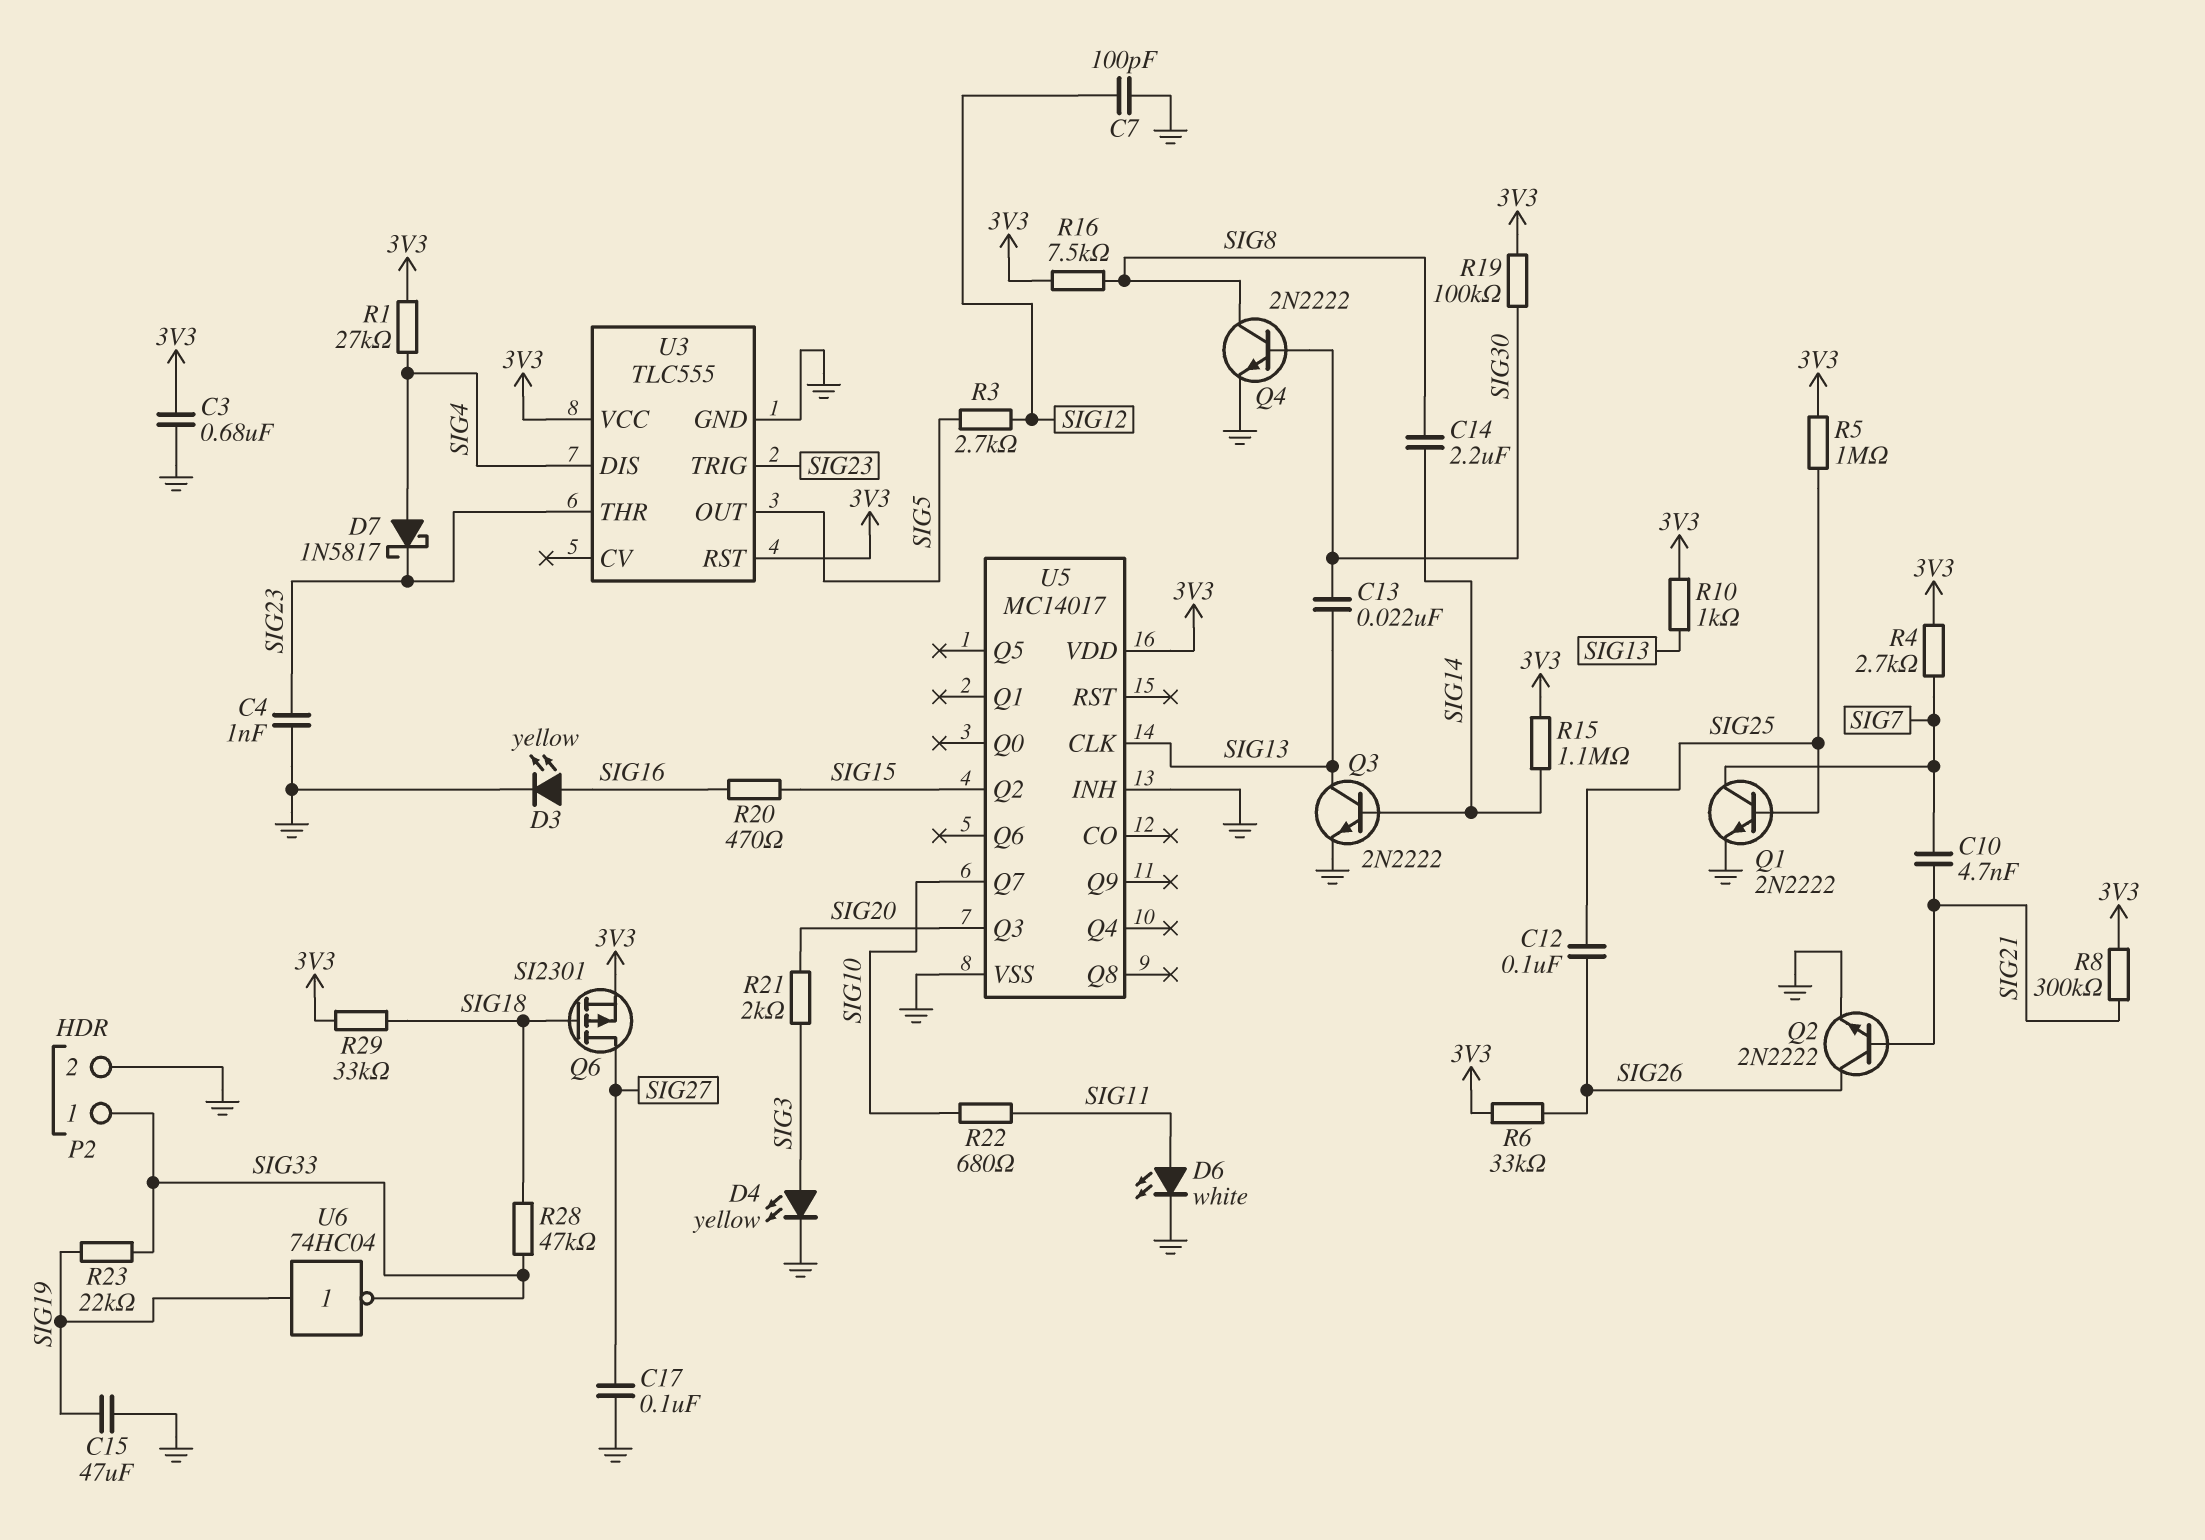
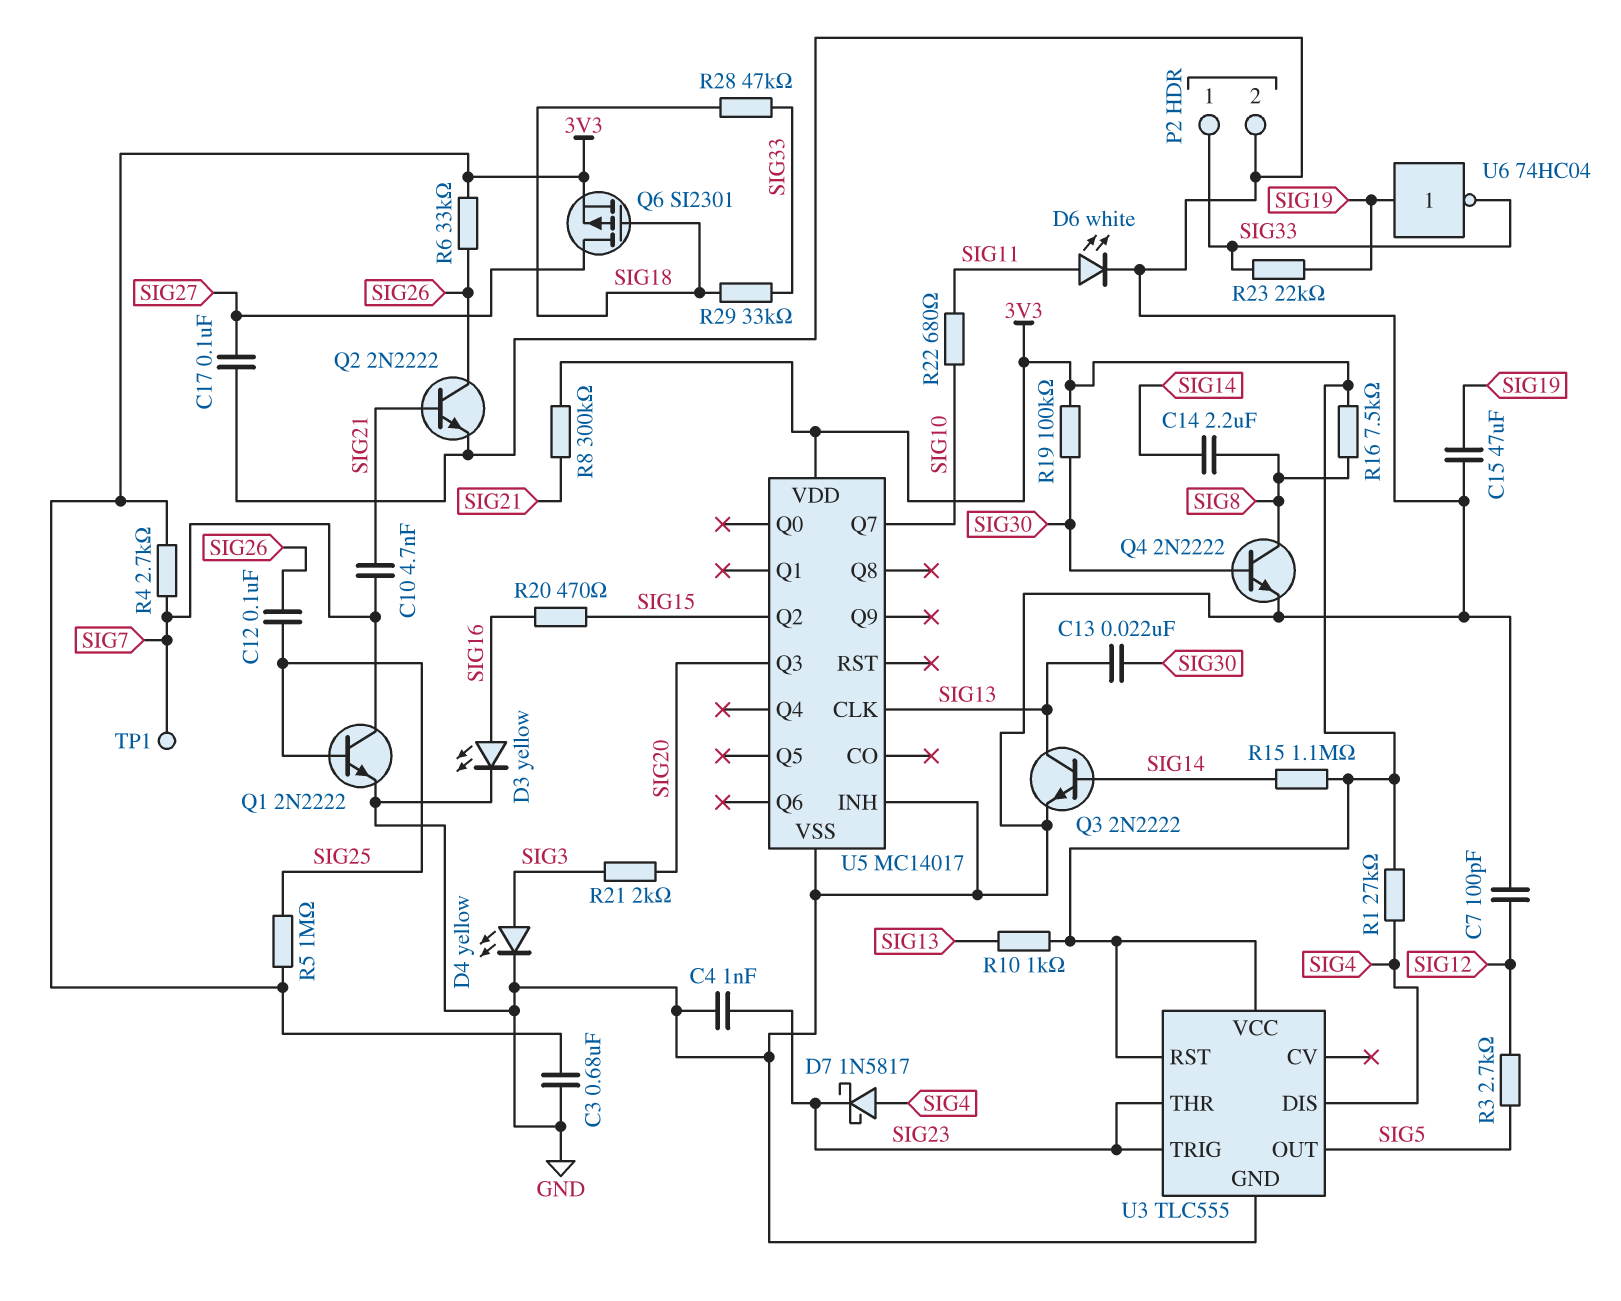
R29: 33k (3V3, SIG18) -> 33k (SIG18, SIG33)
TP1: none -> test point (SIG7)

